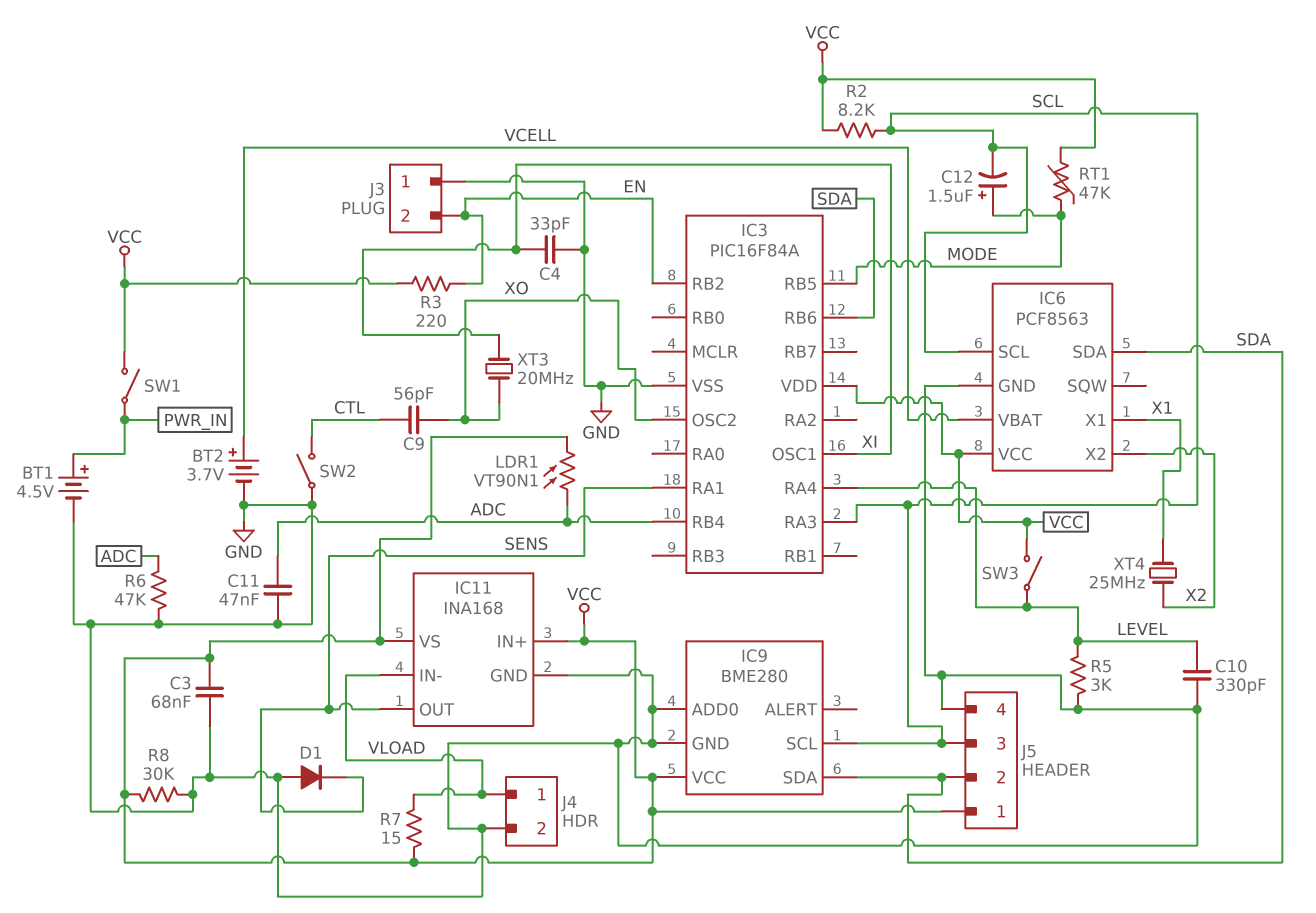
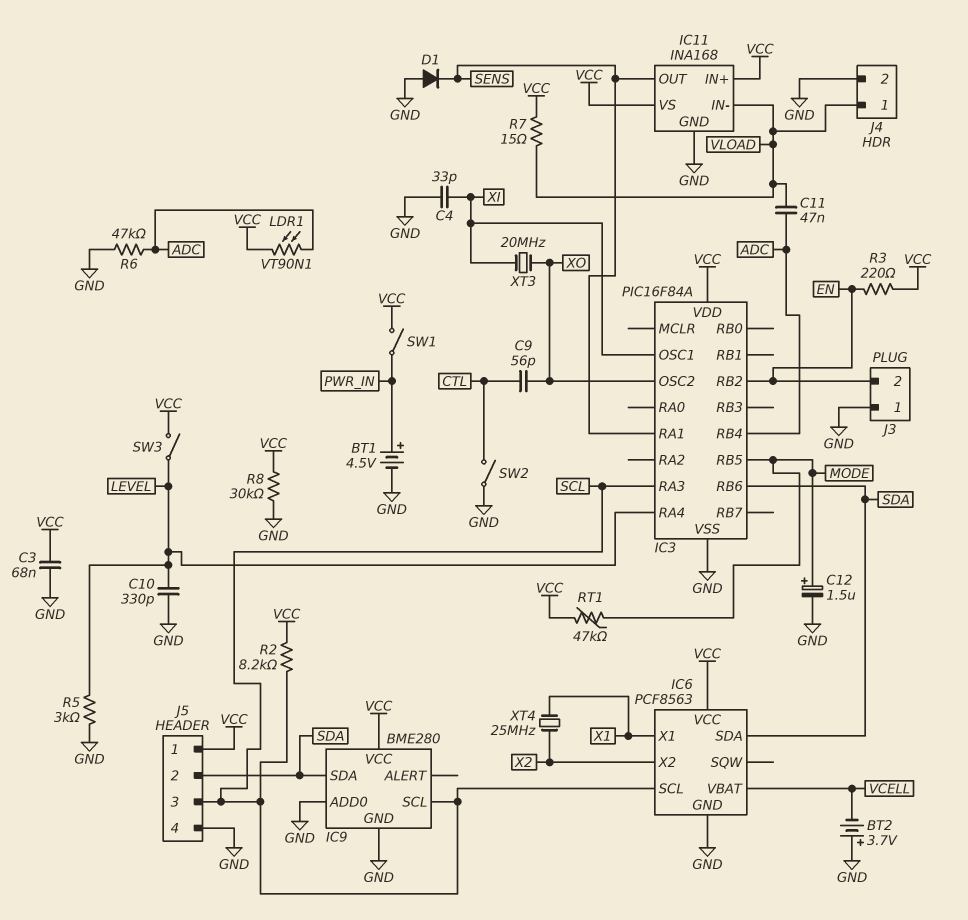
BT2: 3.7V (plus VCELL, minus GND) -> 3.7V (plus GND, minus VCELL)
C11: 47nF (ADC, GND) -> 47nF (ADC, VLOAD)
C12: 1.5uF (plus MODE, minus SCL) -> 1.5uF (plus MODE, minus GND)

